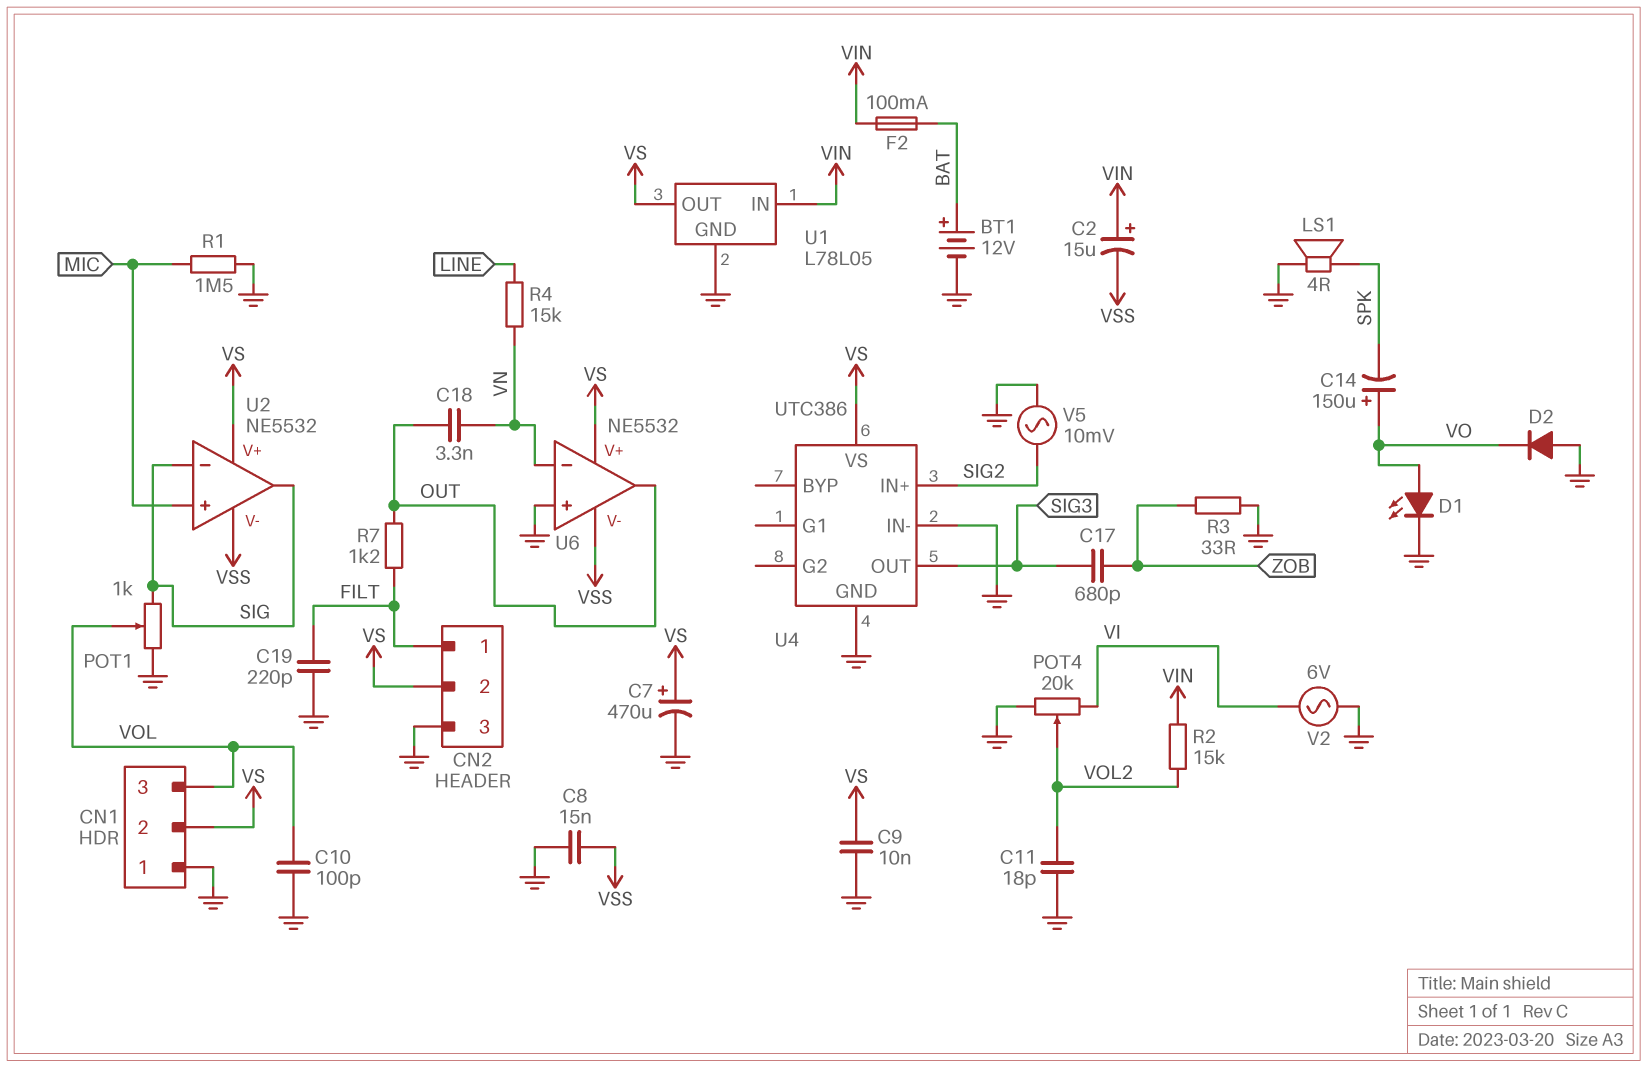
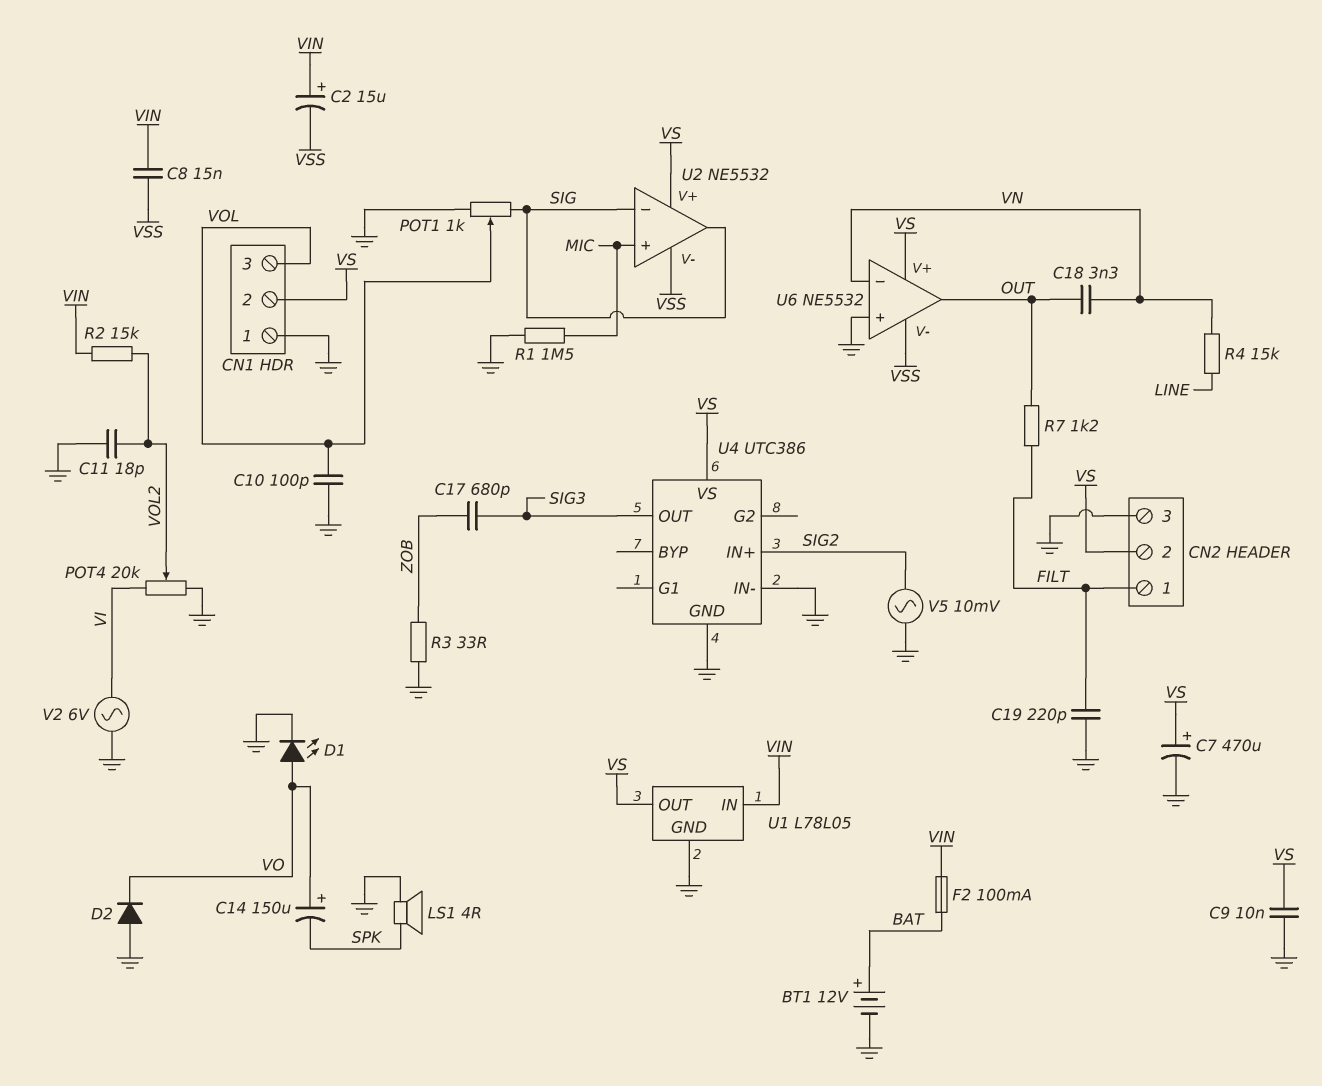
C8: 15nF (GND, VSS) -> 15nF (VIN, VSS)

